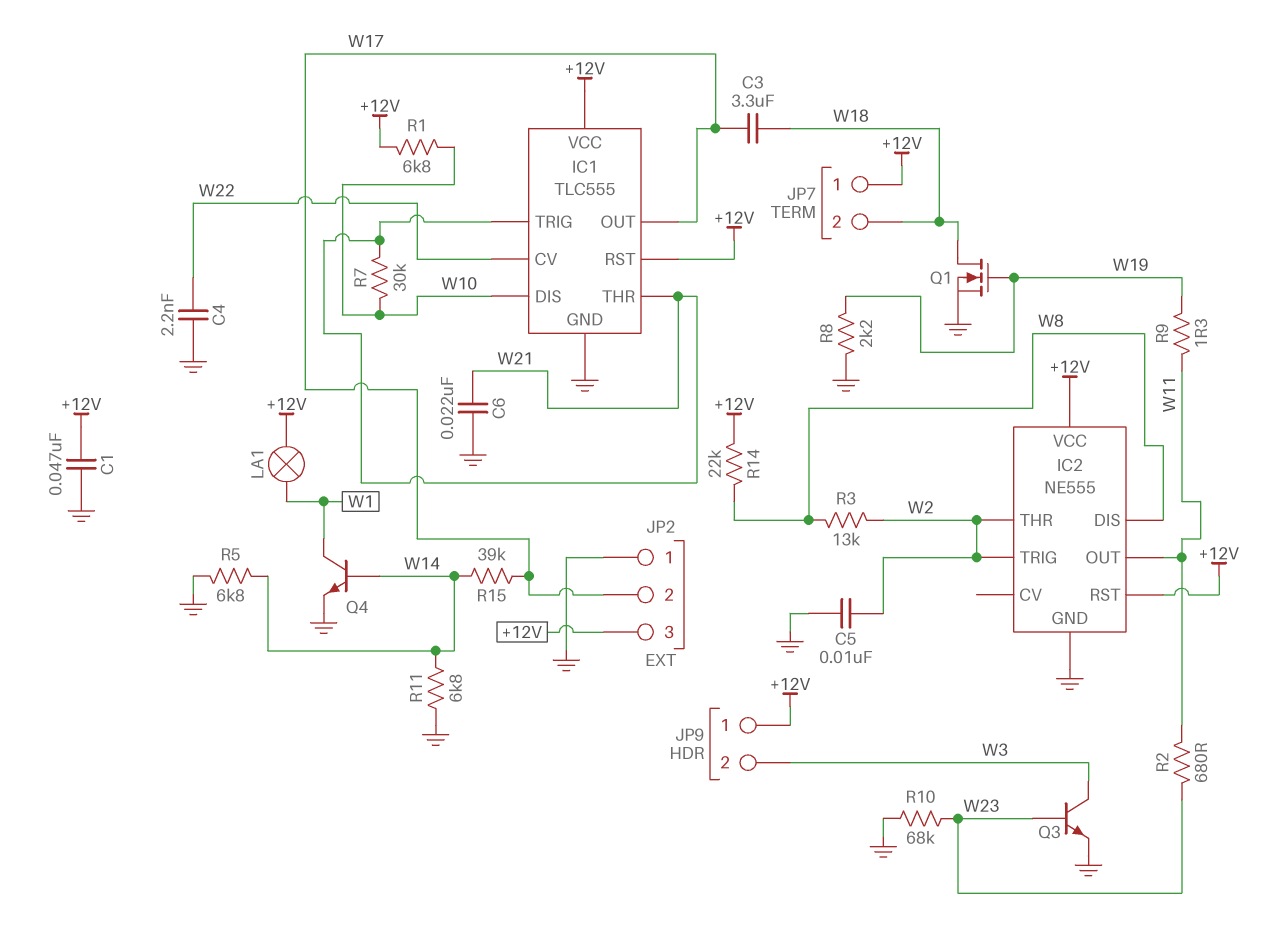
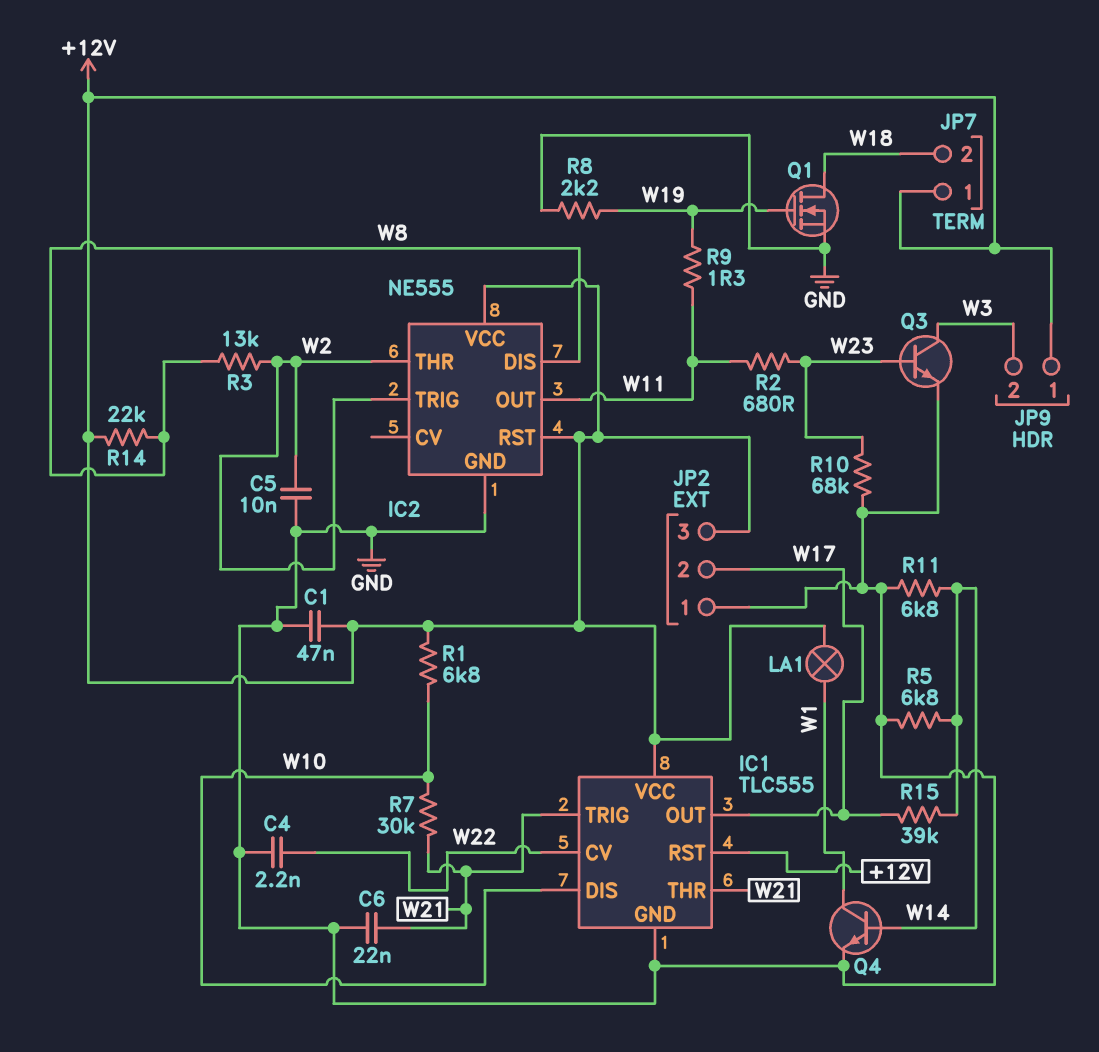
C3: 3.3uF (W17, W18) -> none

